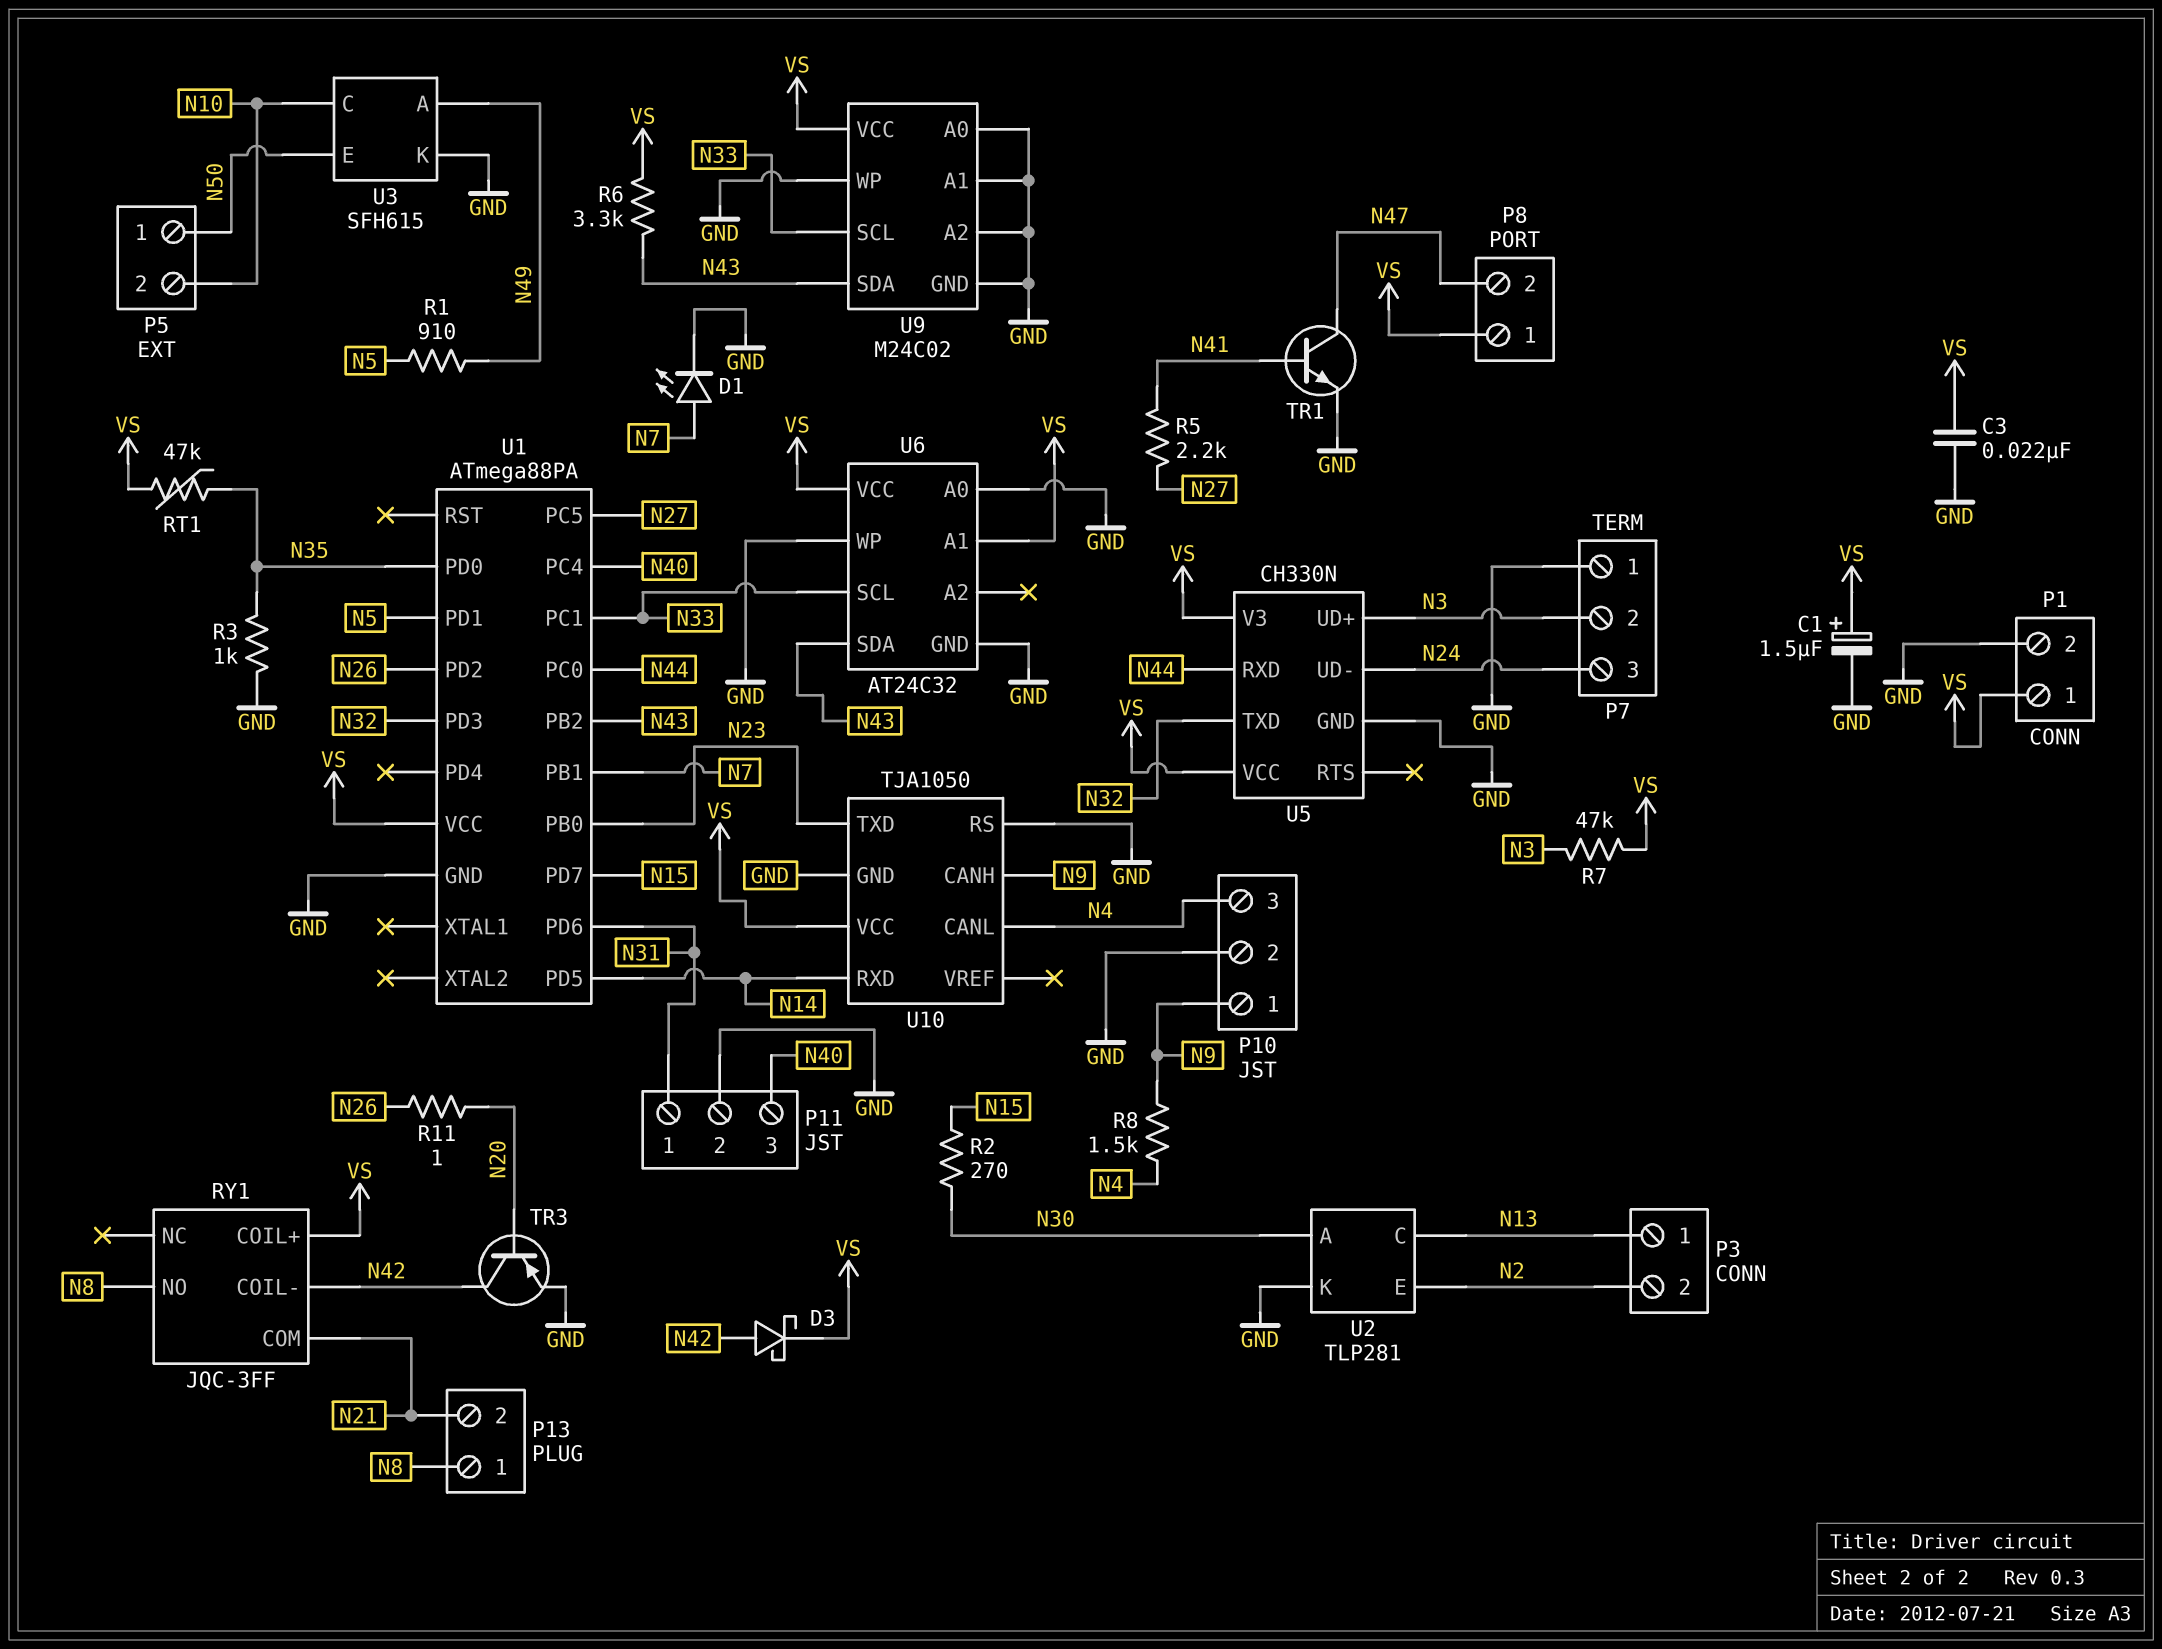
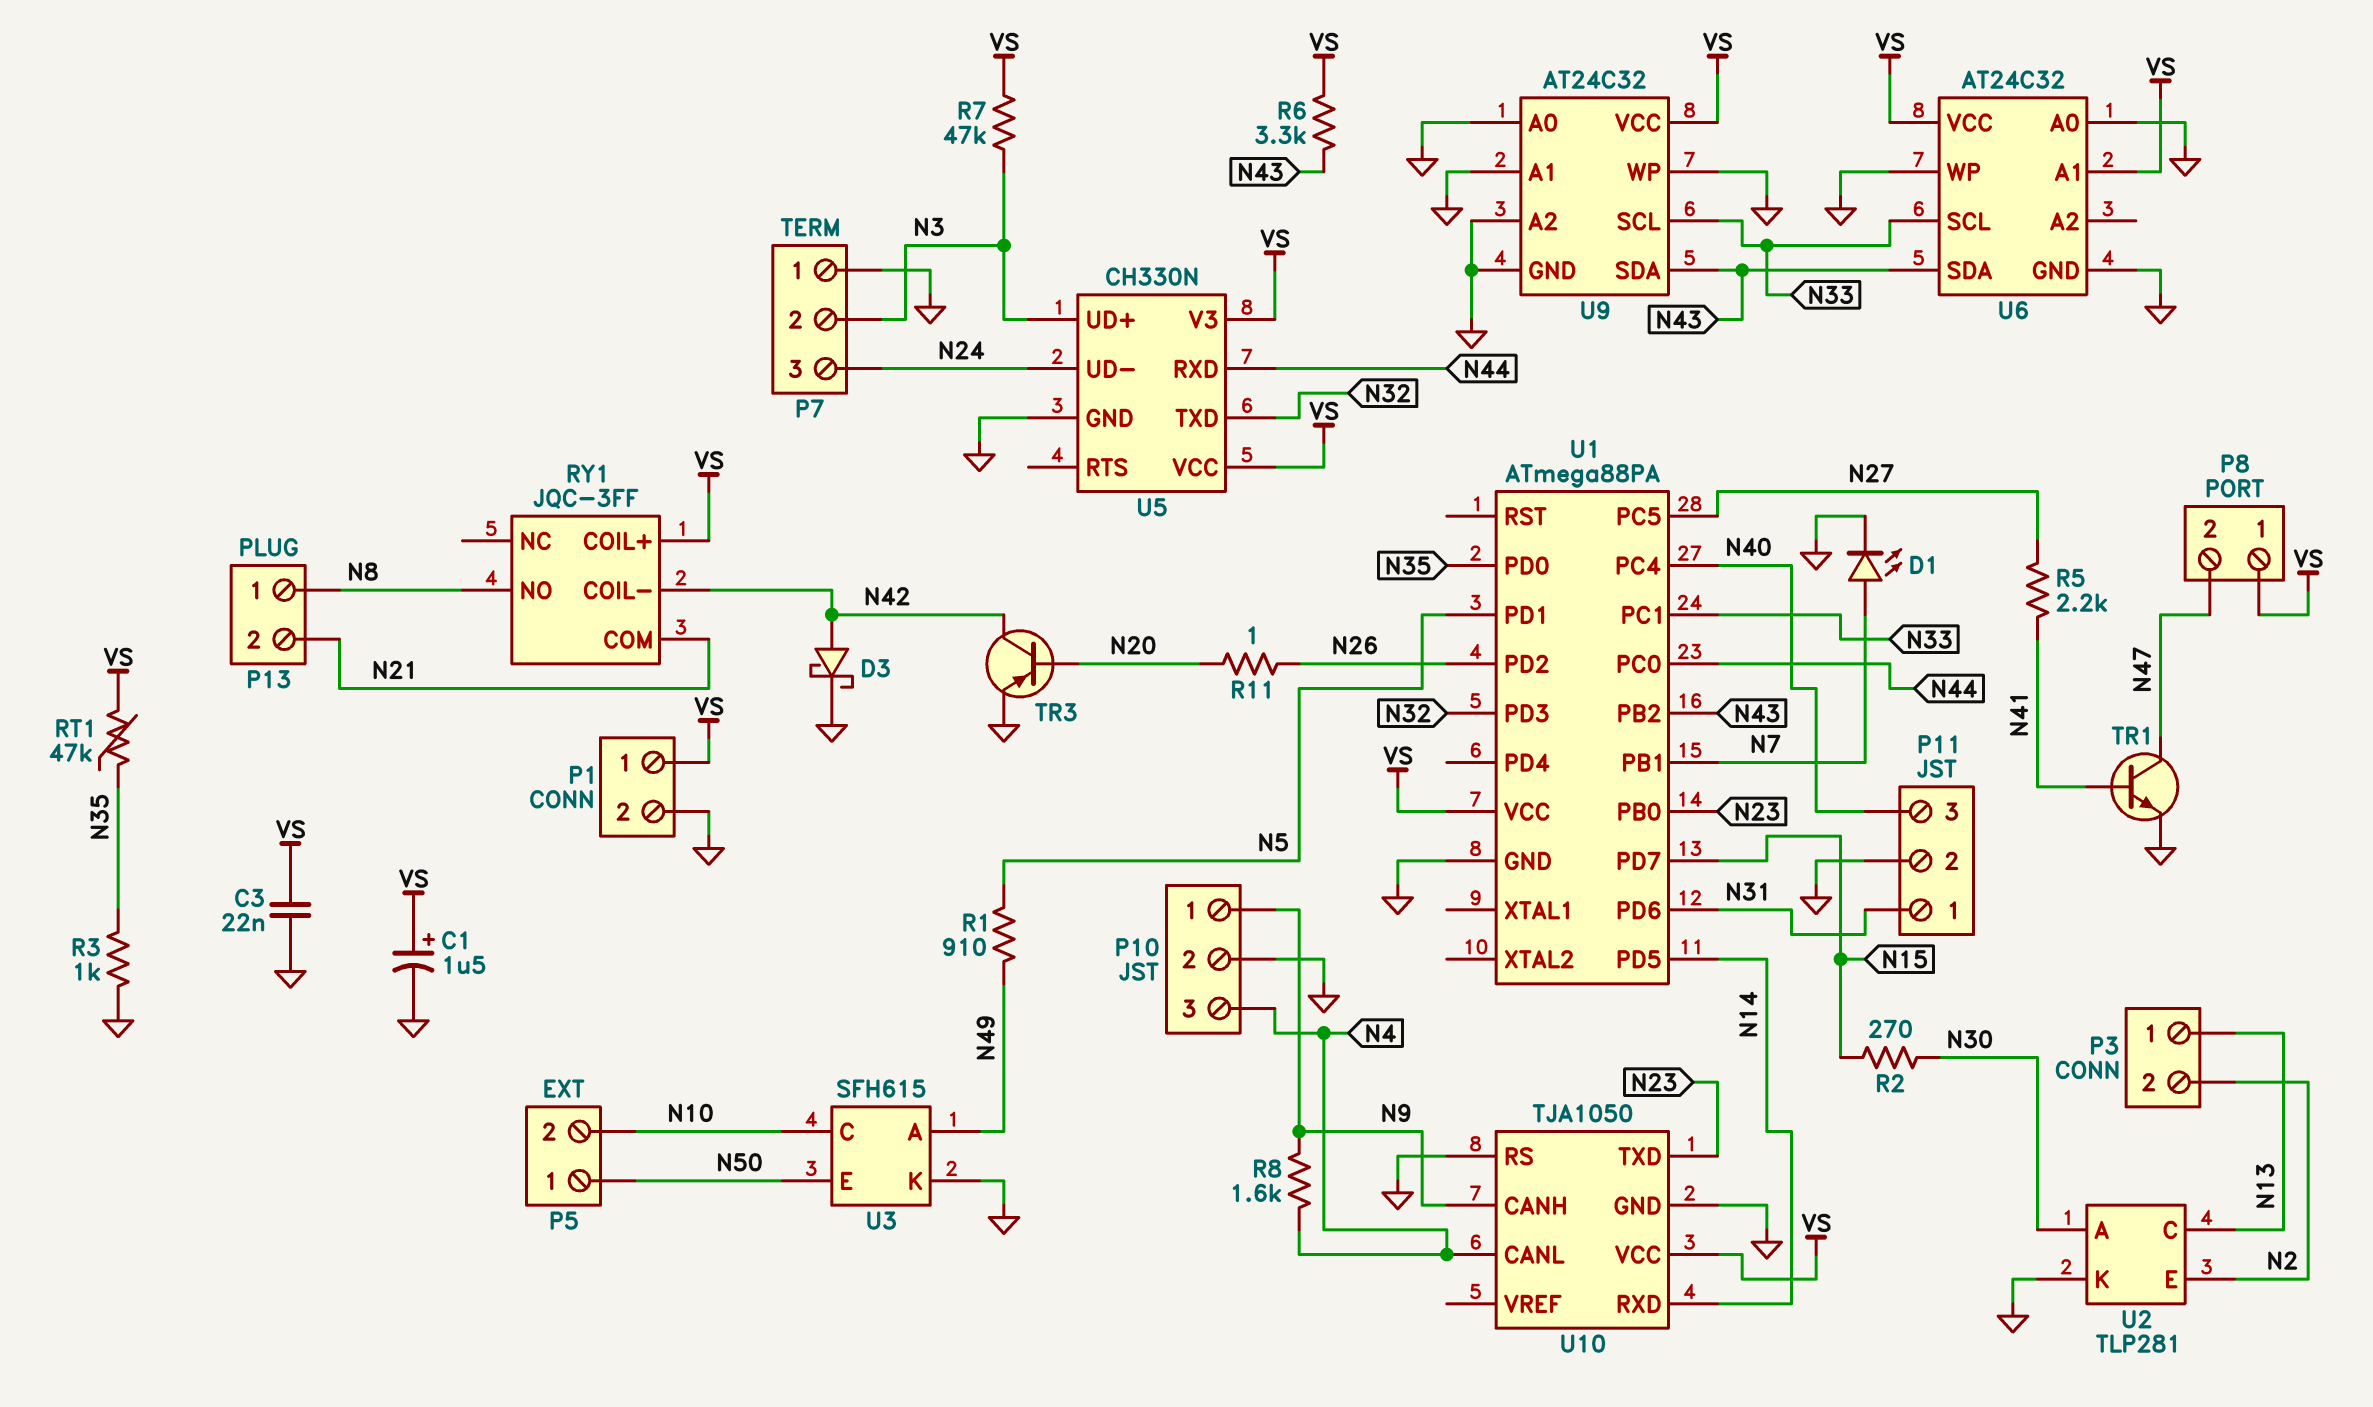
D3: schottky (A N42, K VS) -> schottky (A N42, K GND)
R8: 1.5k (N4, N9) -> 1.6k (N4, N9)
U9: M24C02 -> AT24C32

